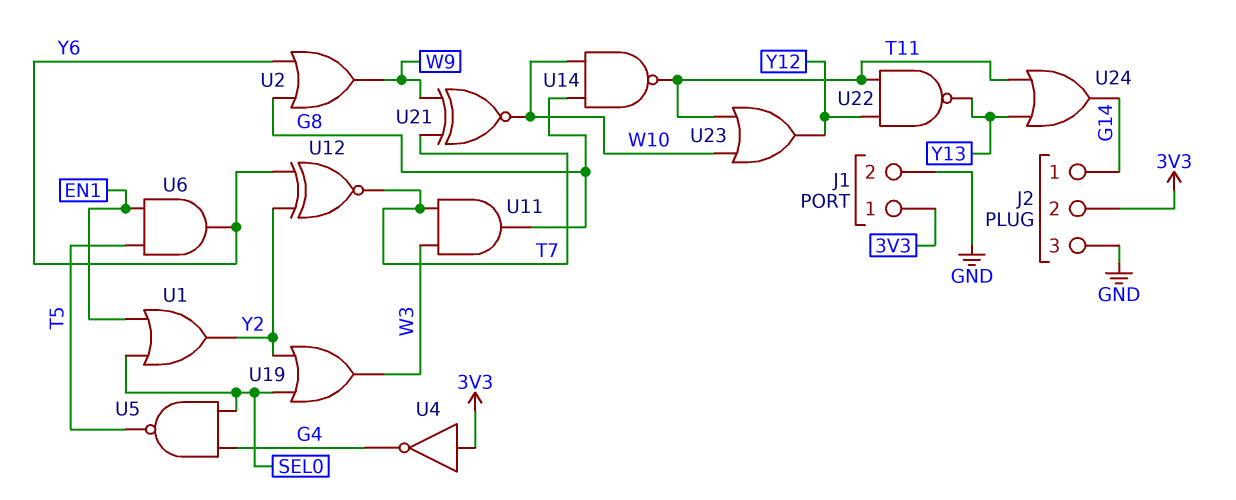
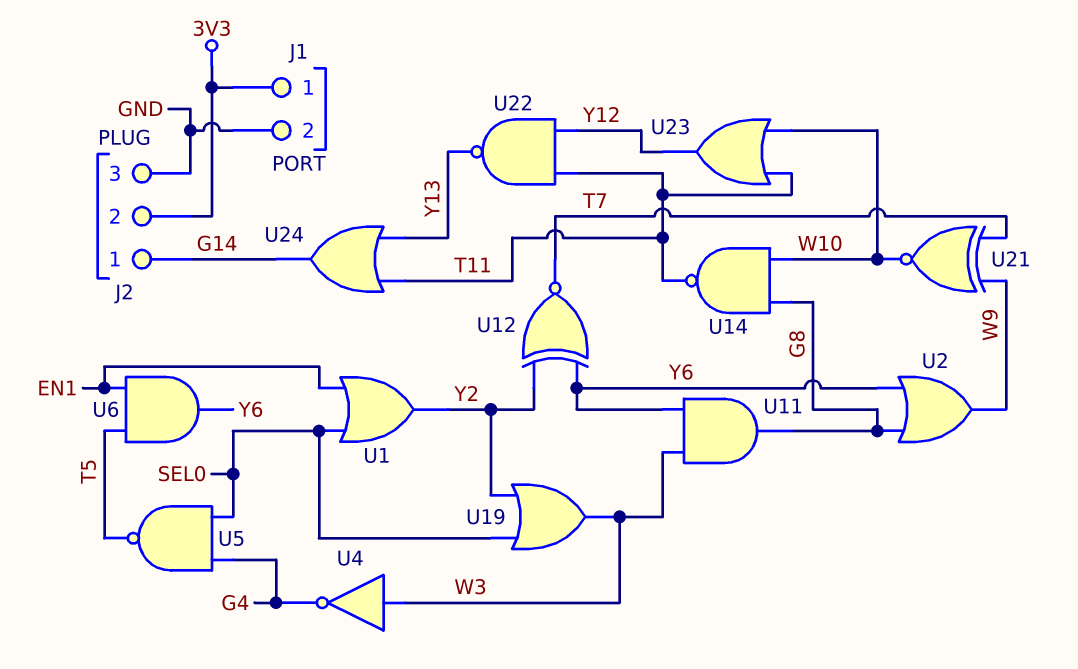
U4: NOT (in 3V3, out G4) -> NOT (in W3, out G4)
U11: AND (in T7, in W3, out G8) -> AND (in W3, in Y6, out G8)

